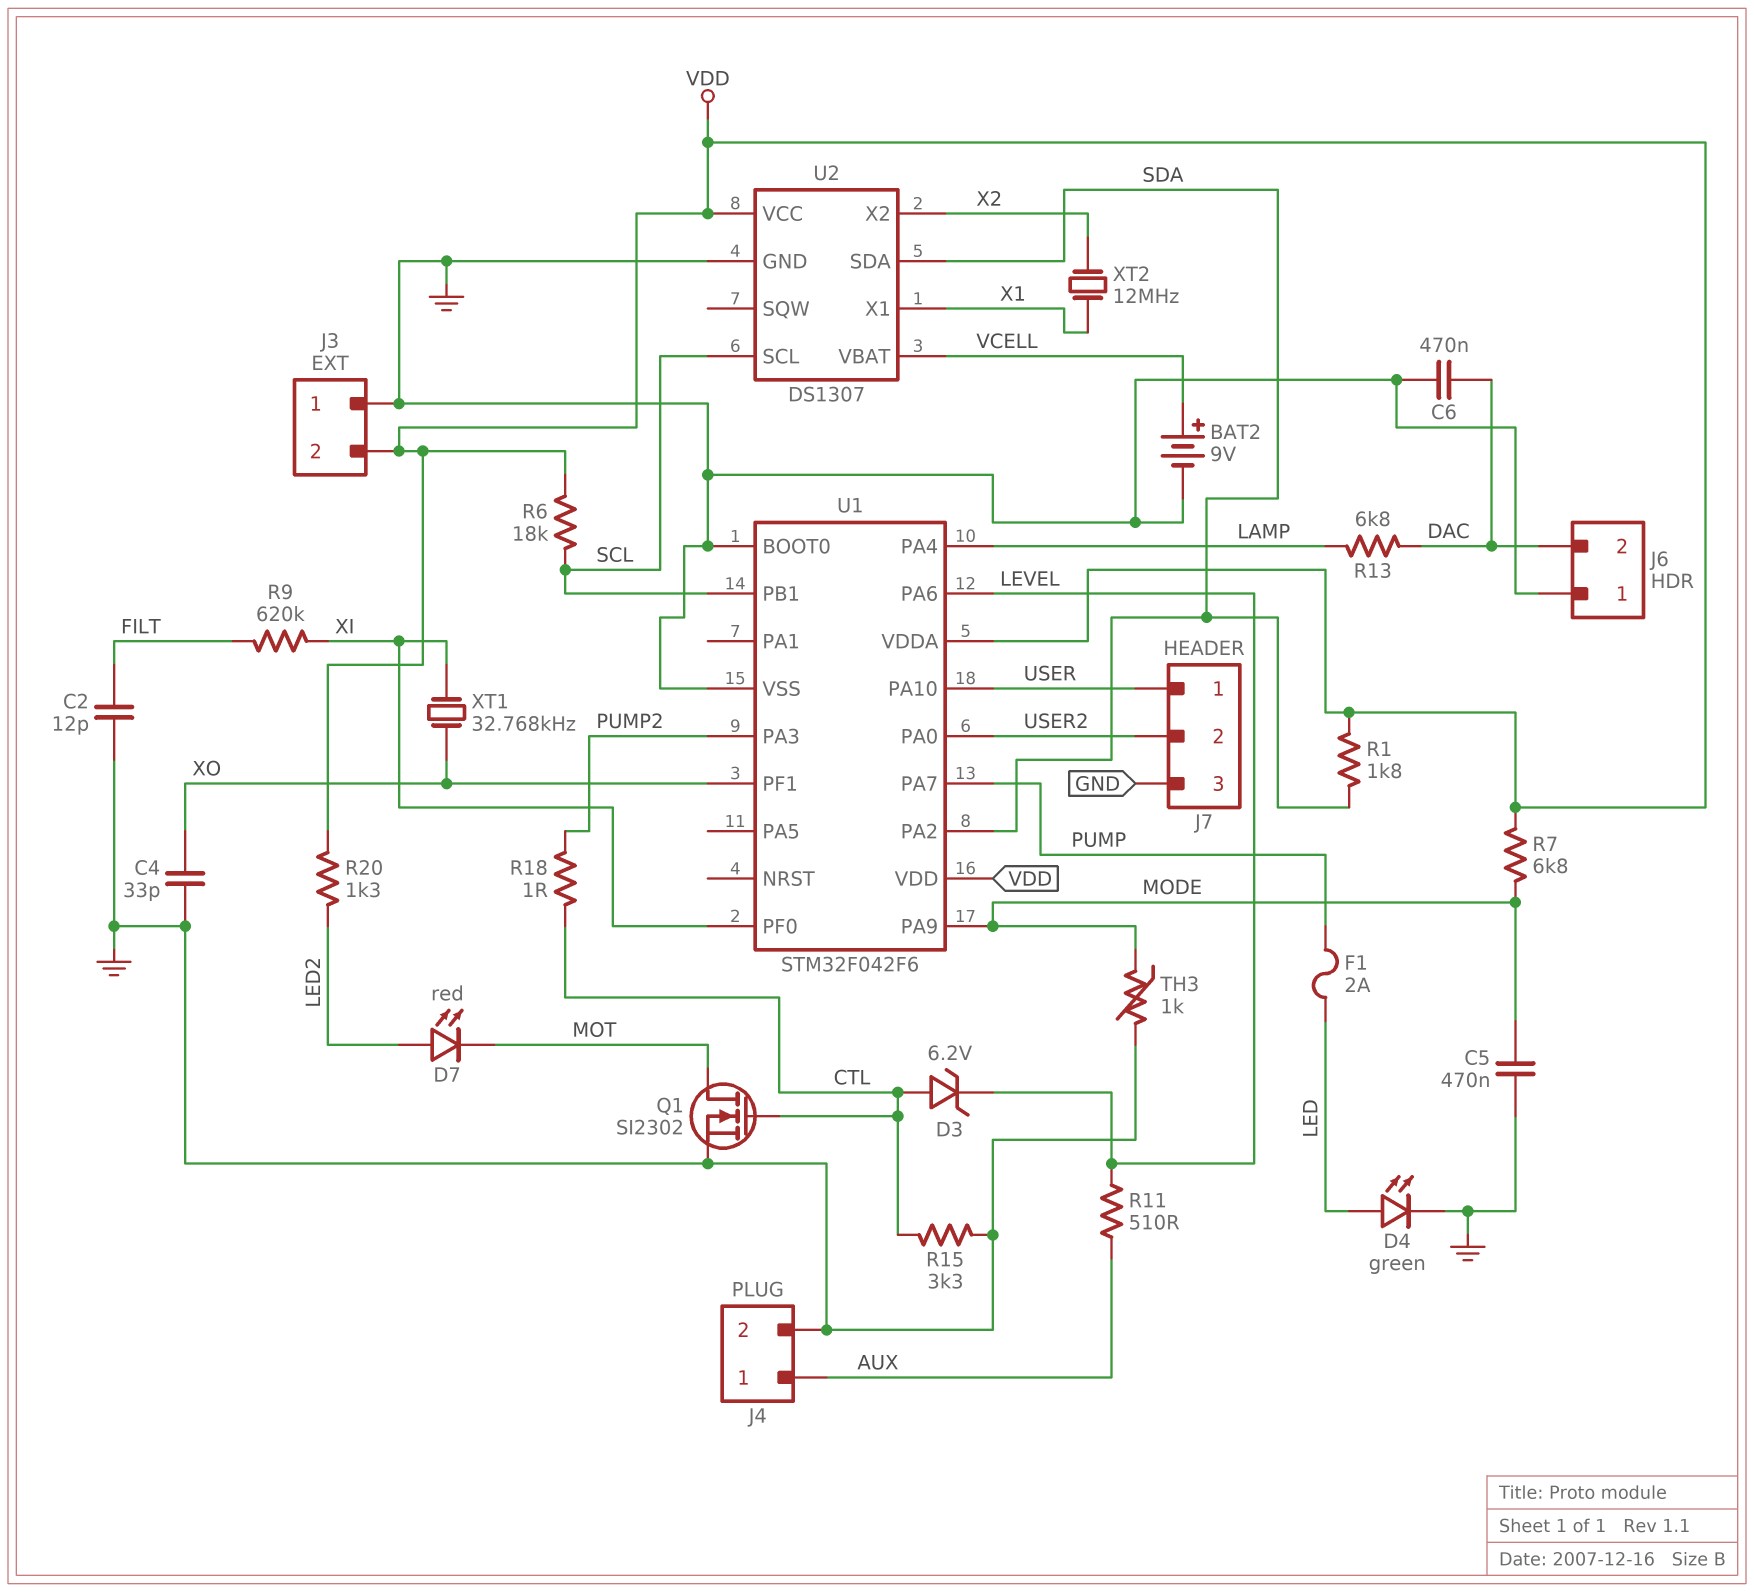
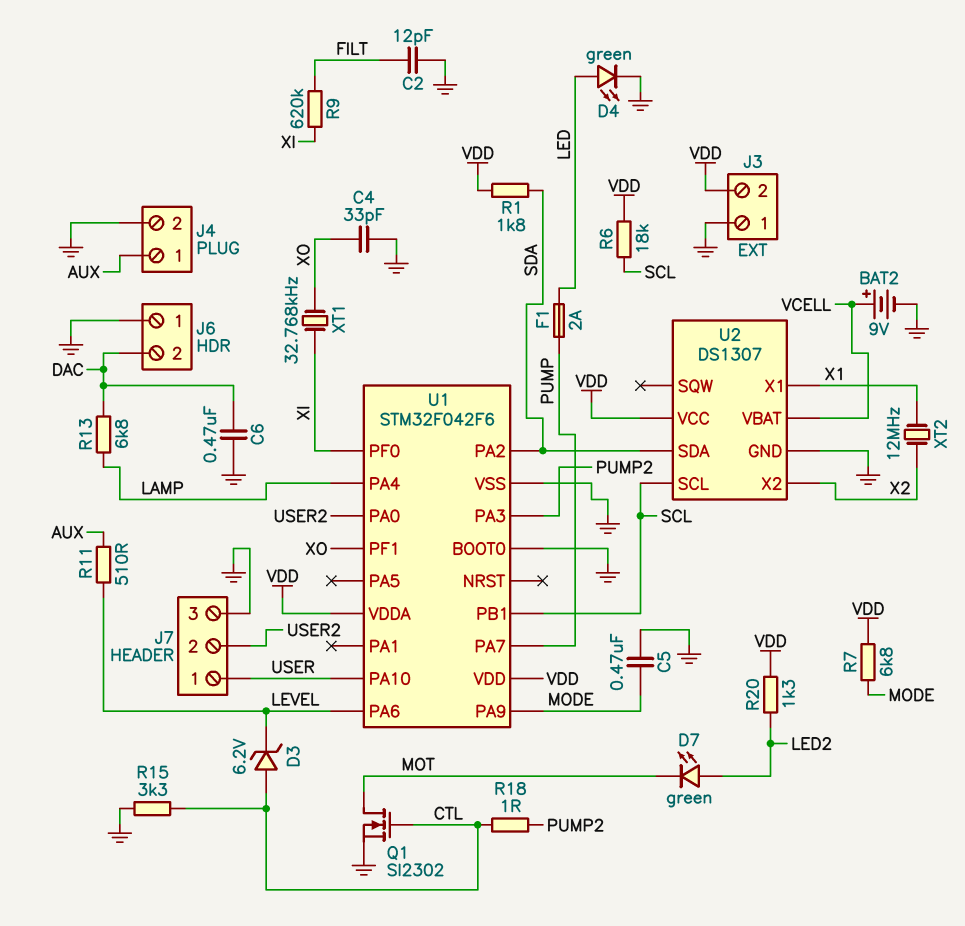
D7: LED red (A LED2, K MOT) -> LED green (A LED2, K MOT)
TH3: 1k (GND, MODE) -> none

